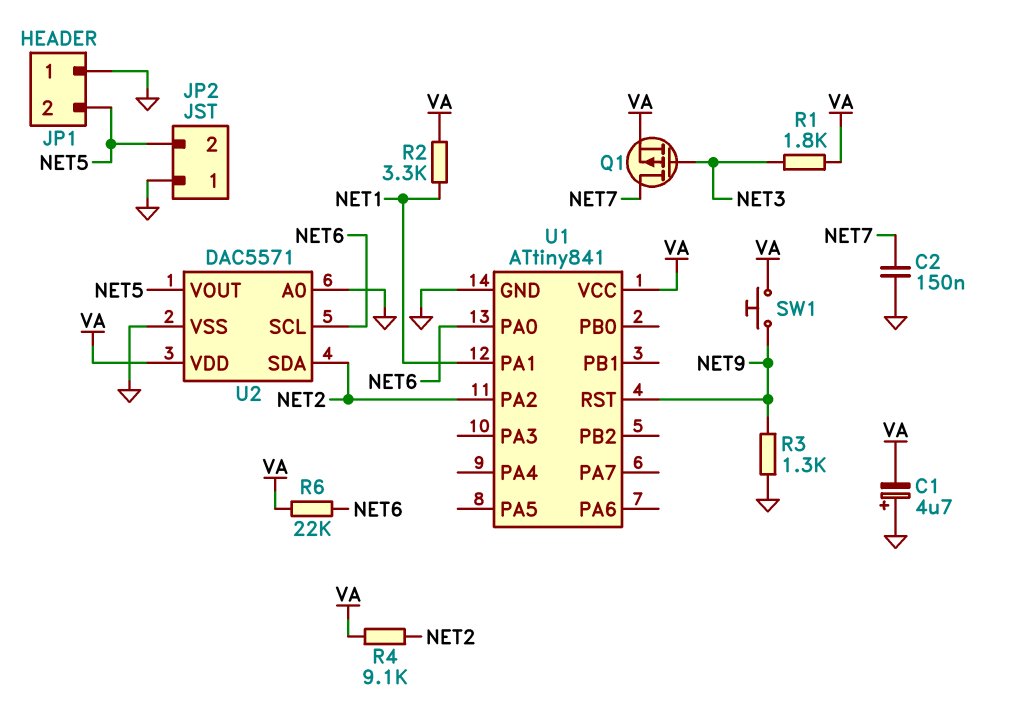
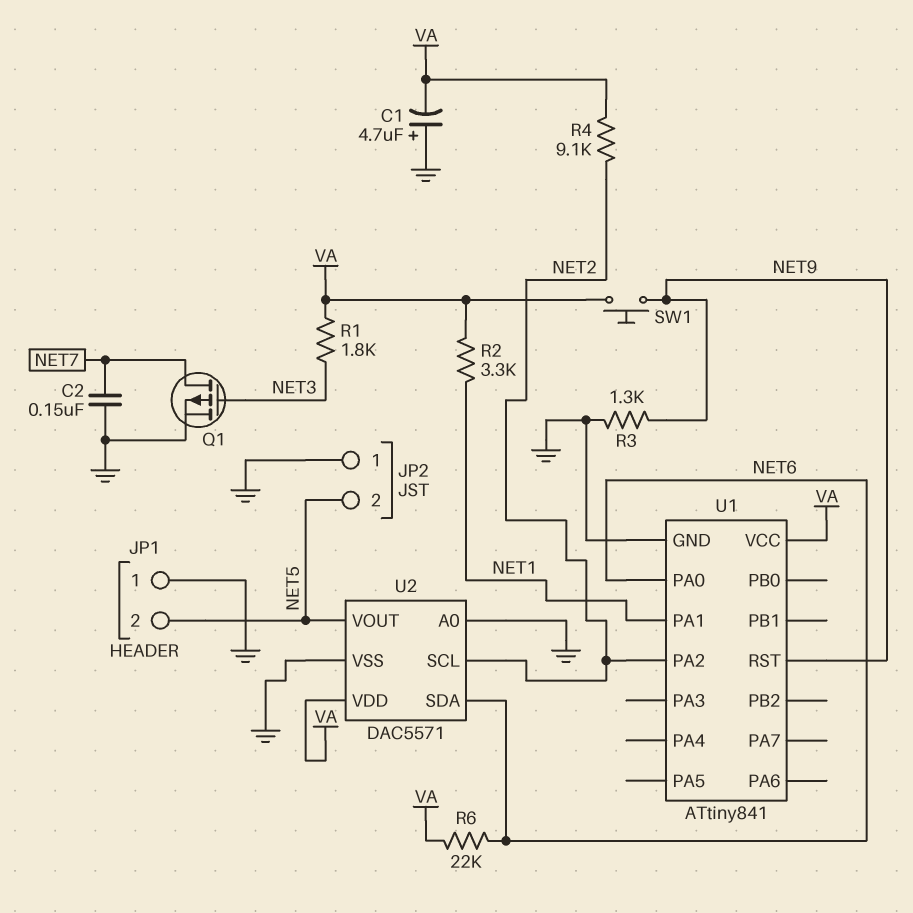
Q1: PMOS (G NET3, D NET7, S VA) -> PMOS (G NET3, D NET7, S GND)
U2 pin SCL: NET6 -> NET2
U2 pin SDA: NET2 -> NET6

